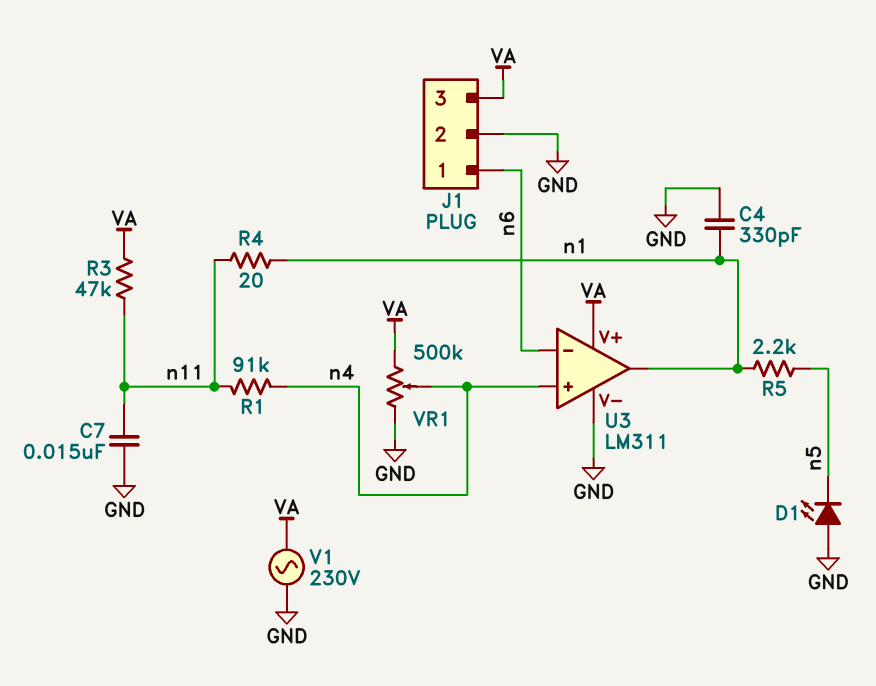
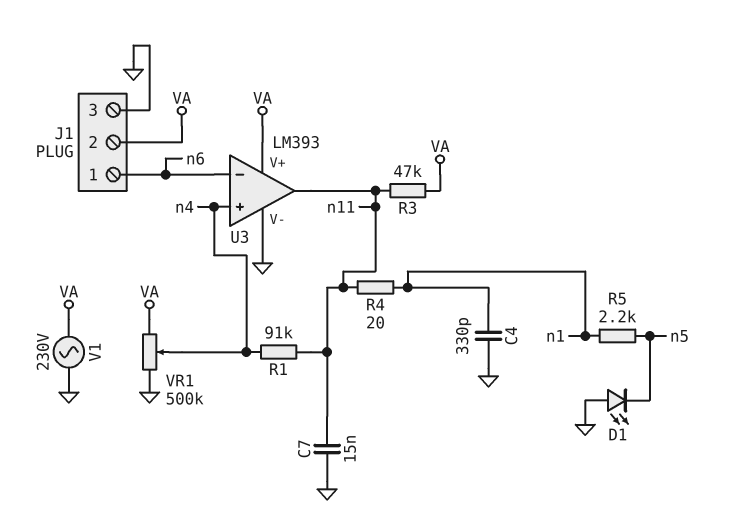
J1 pin 2: GND -> VA
J1 pin 3: VA -> GND
U3: LM311 -> LM393
U3 pin out: n1 -> n11

